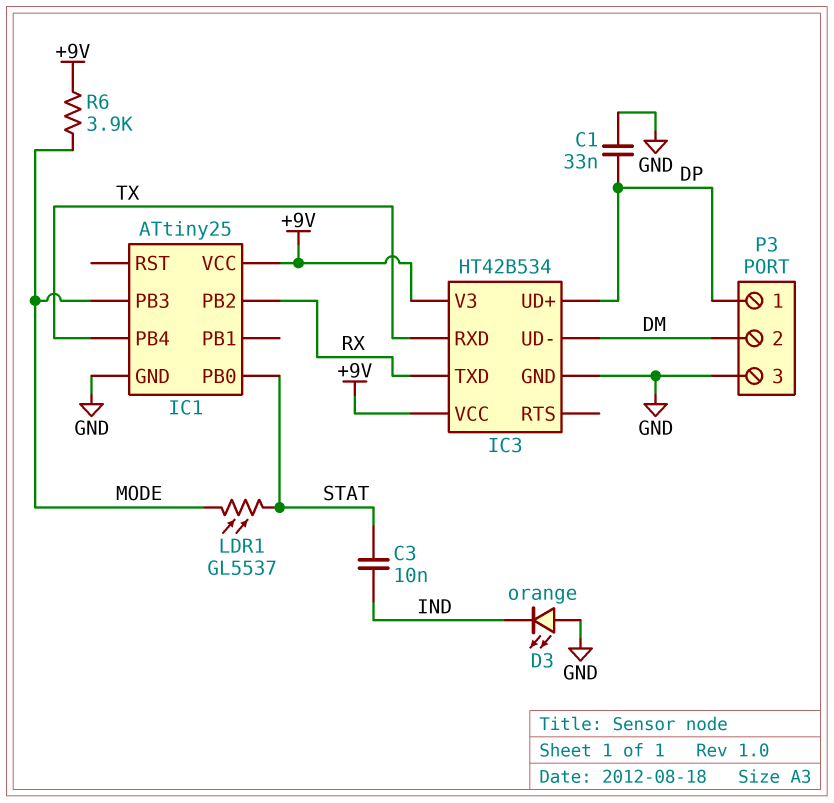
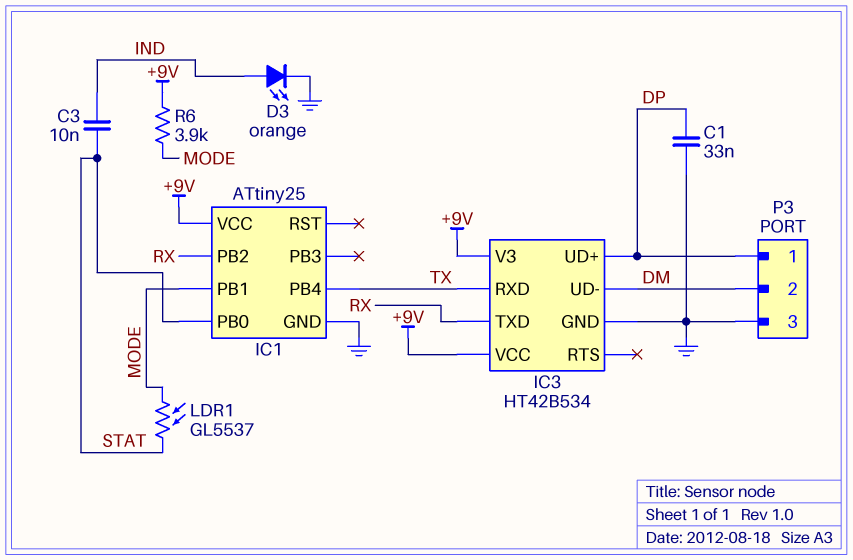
D3: LED orange (A GND, K IND) -> LED orange (A IND, K GND)
IC1 pin PB1: none -> MODE
IC1 pin PB3: MODE -> none

